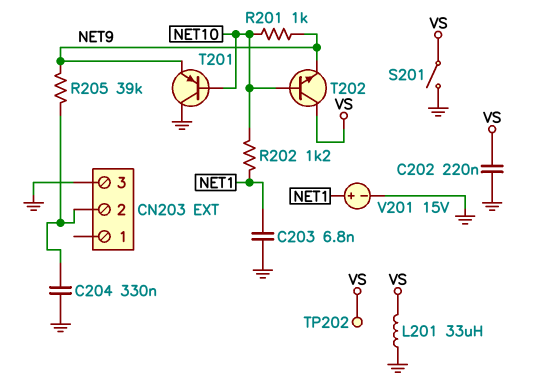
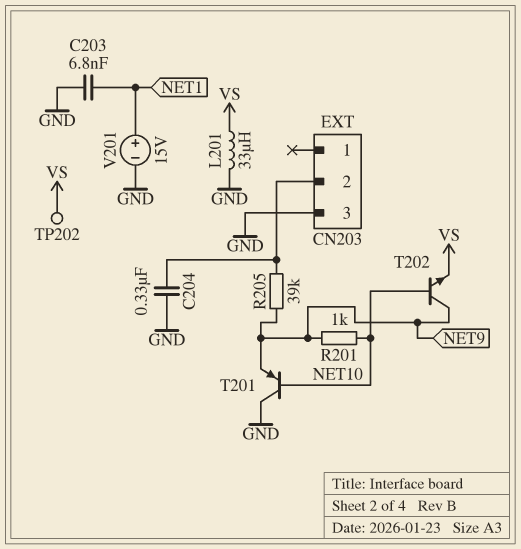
C202: 220nF (GND, VS) -> none
R202: 1.2k (NET1, NET10) -> none
S201: switch (GND, VS) -> none
T202: NPN (B NET10, C VS, E NET9) -> NPN (B NET10, C NET9, E VS)

